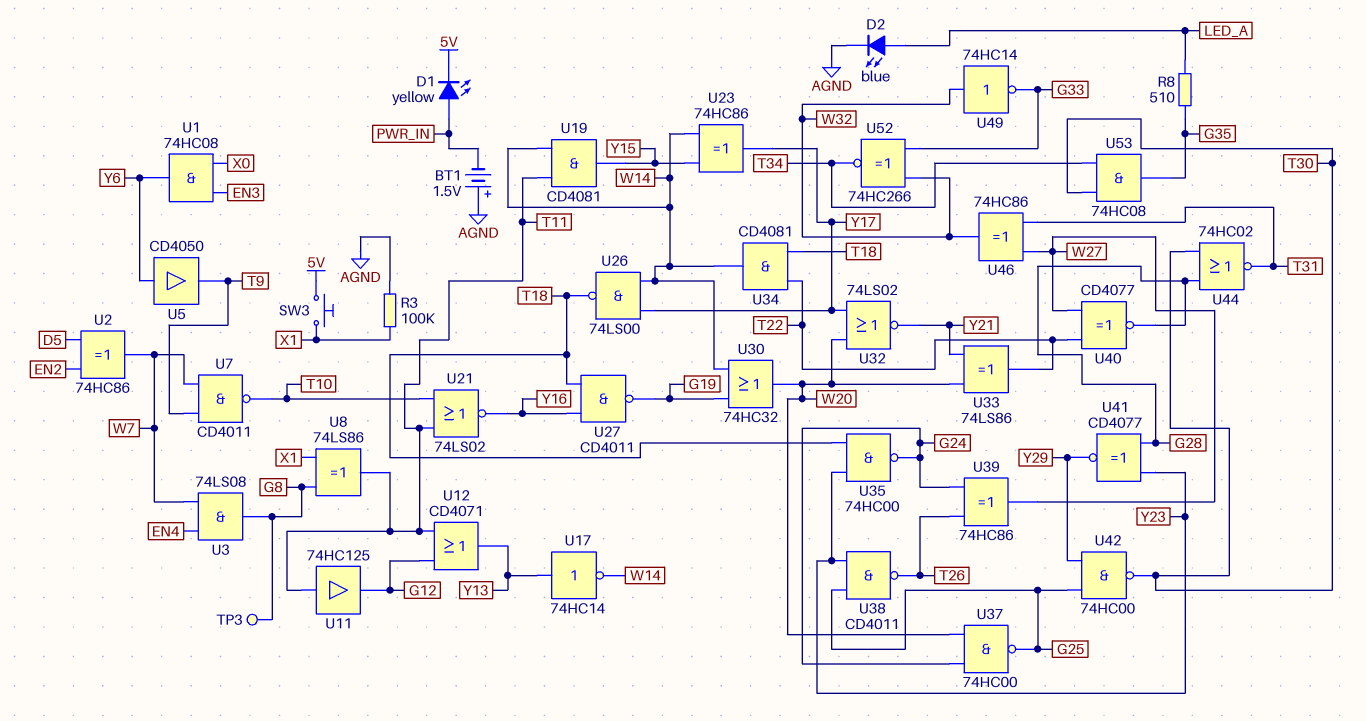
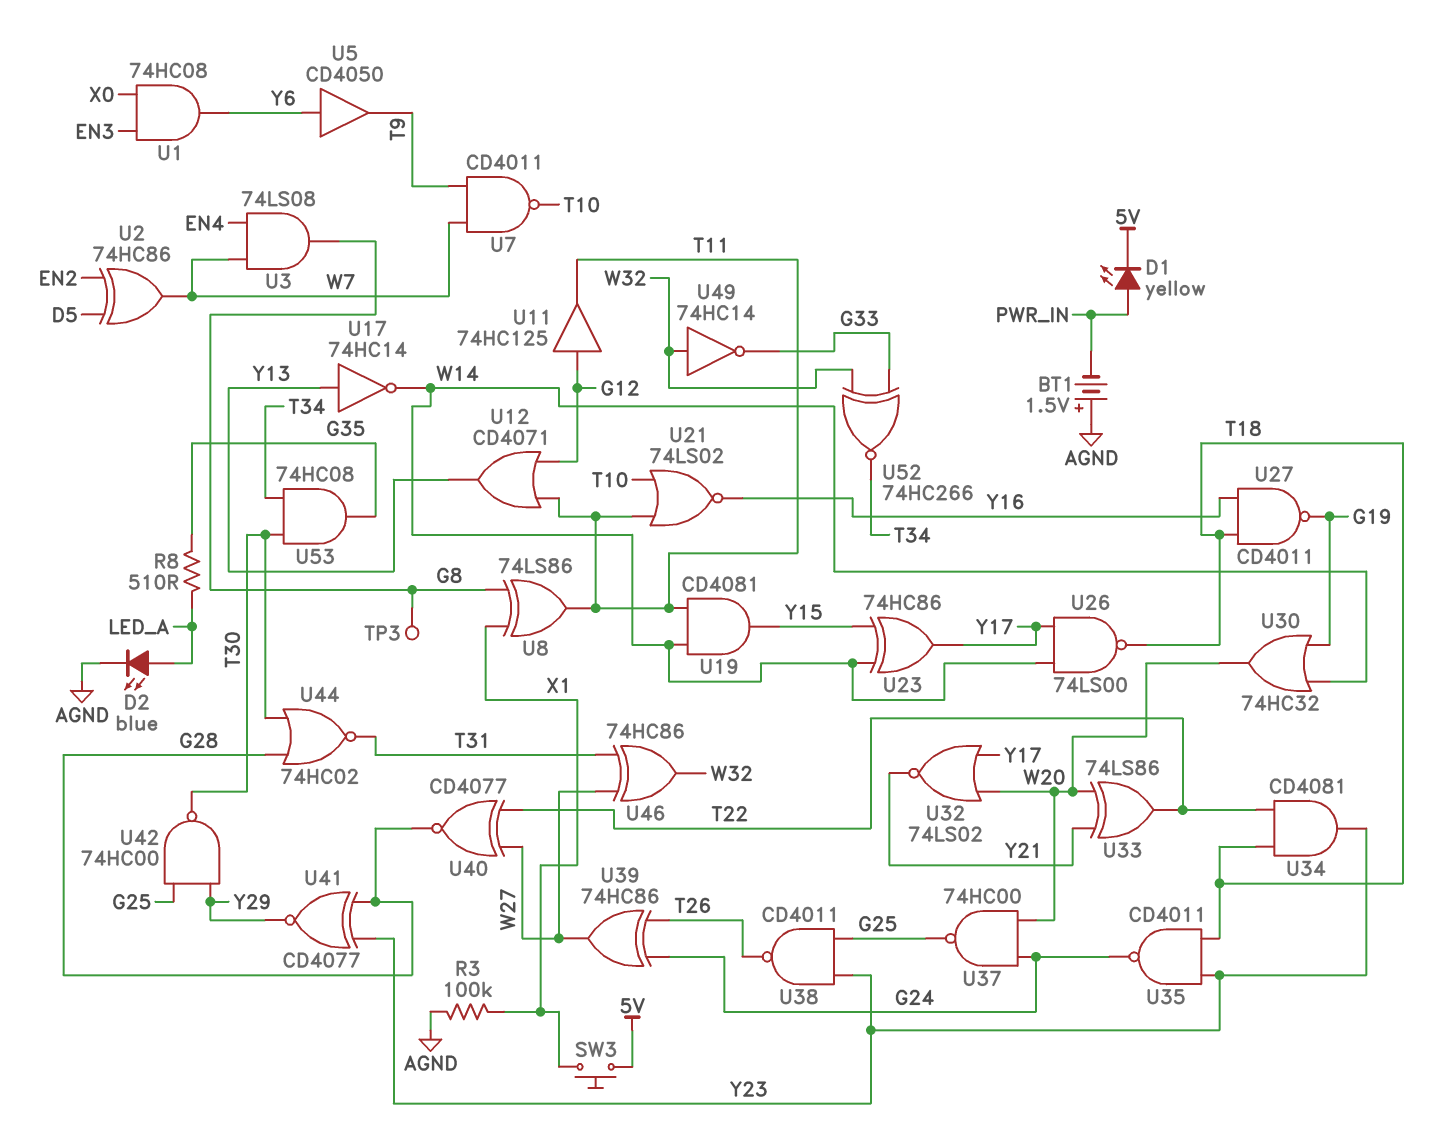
U11: buffer 74HC125 (in T11, out G12) -> buffer 74HC125 (in G12, out T11)
U34: AND CD4081 (in T18, in T22, out W14) -> AND CD4081 (in T18, in T22, out Y23)
U35: NAND 74HC00 (in T18, in Y23, out G24) -> NAND CD4011 (in T18, in Y23, out G24)

